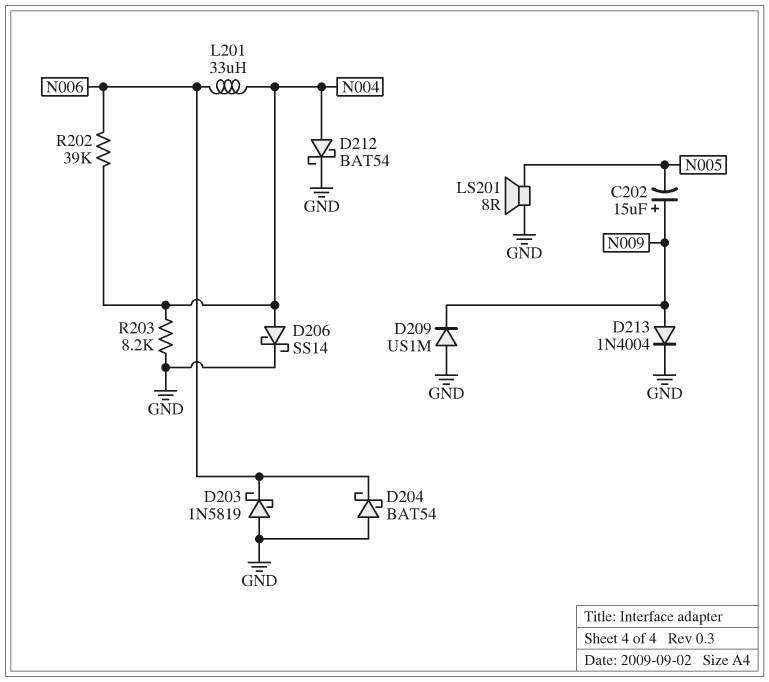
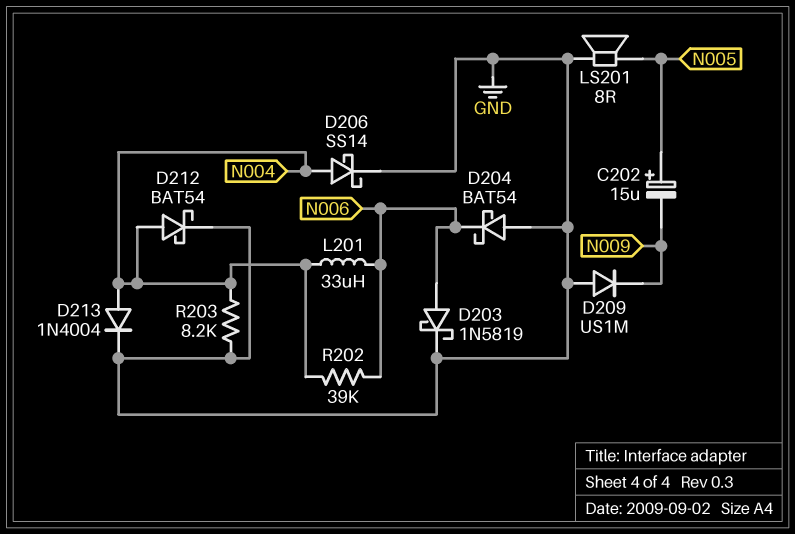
C202: 15uF (plus N009, minus N005) -> 15uF (plus N005, minus N009)
D203: schottky 1N5819 (A GND, K N006) -> schottky 1N5819 (A N006, K GND)
D213: diode 1N4004 (A N009, K GND) -> diode 1N4004 (A N004, K GND)

